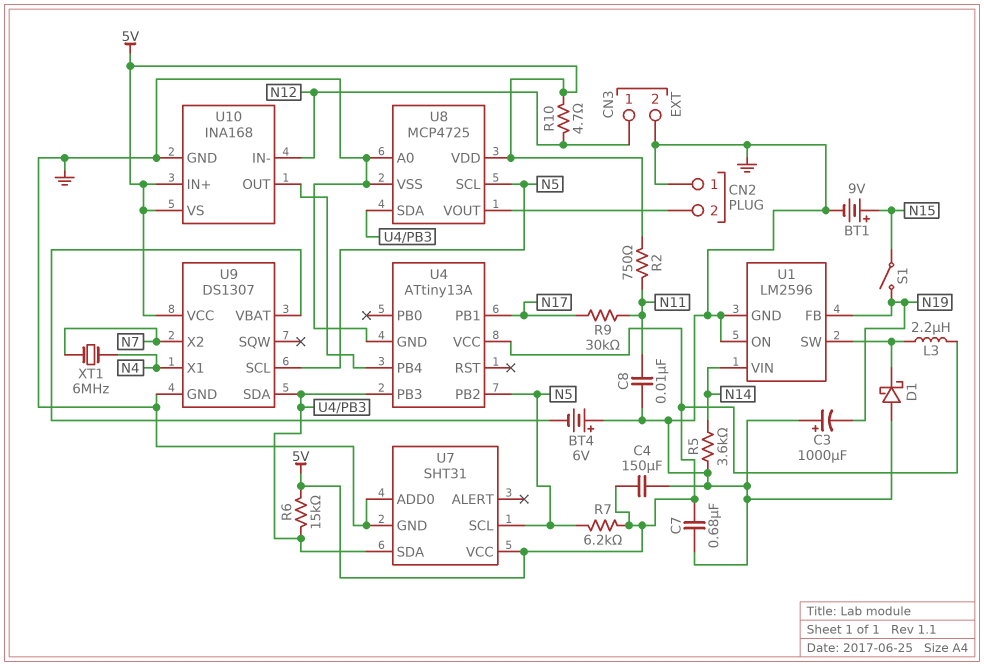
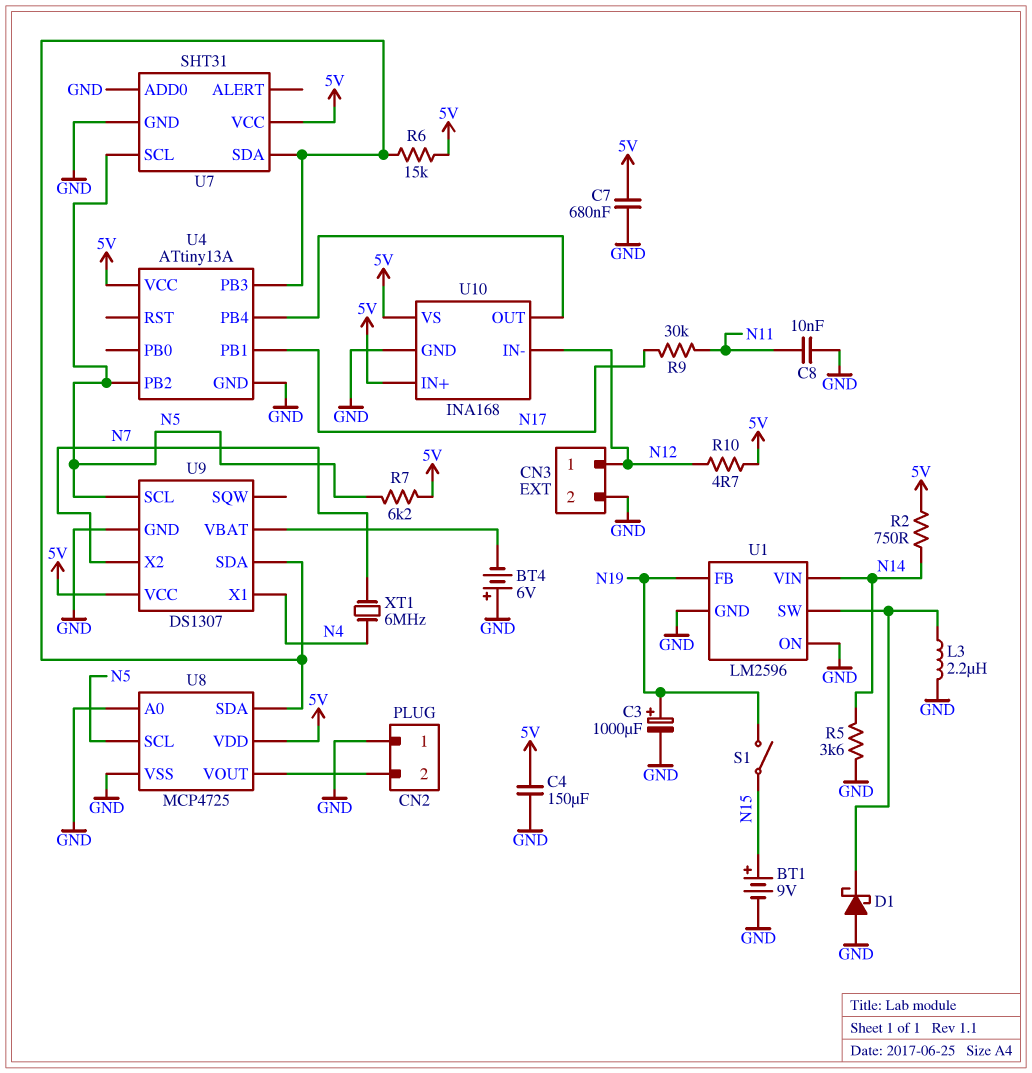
C3: 1000uF (plus GND, minus N19) -> 1000uF (plus N19, minus GND)
L3: 2.2uH (5V, U1/SW) -> 2.2uH (GND, U1/SW)
R2: 750 (5V, N11) -> 750 (5V, N14)

